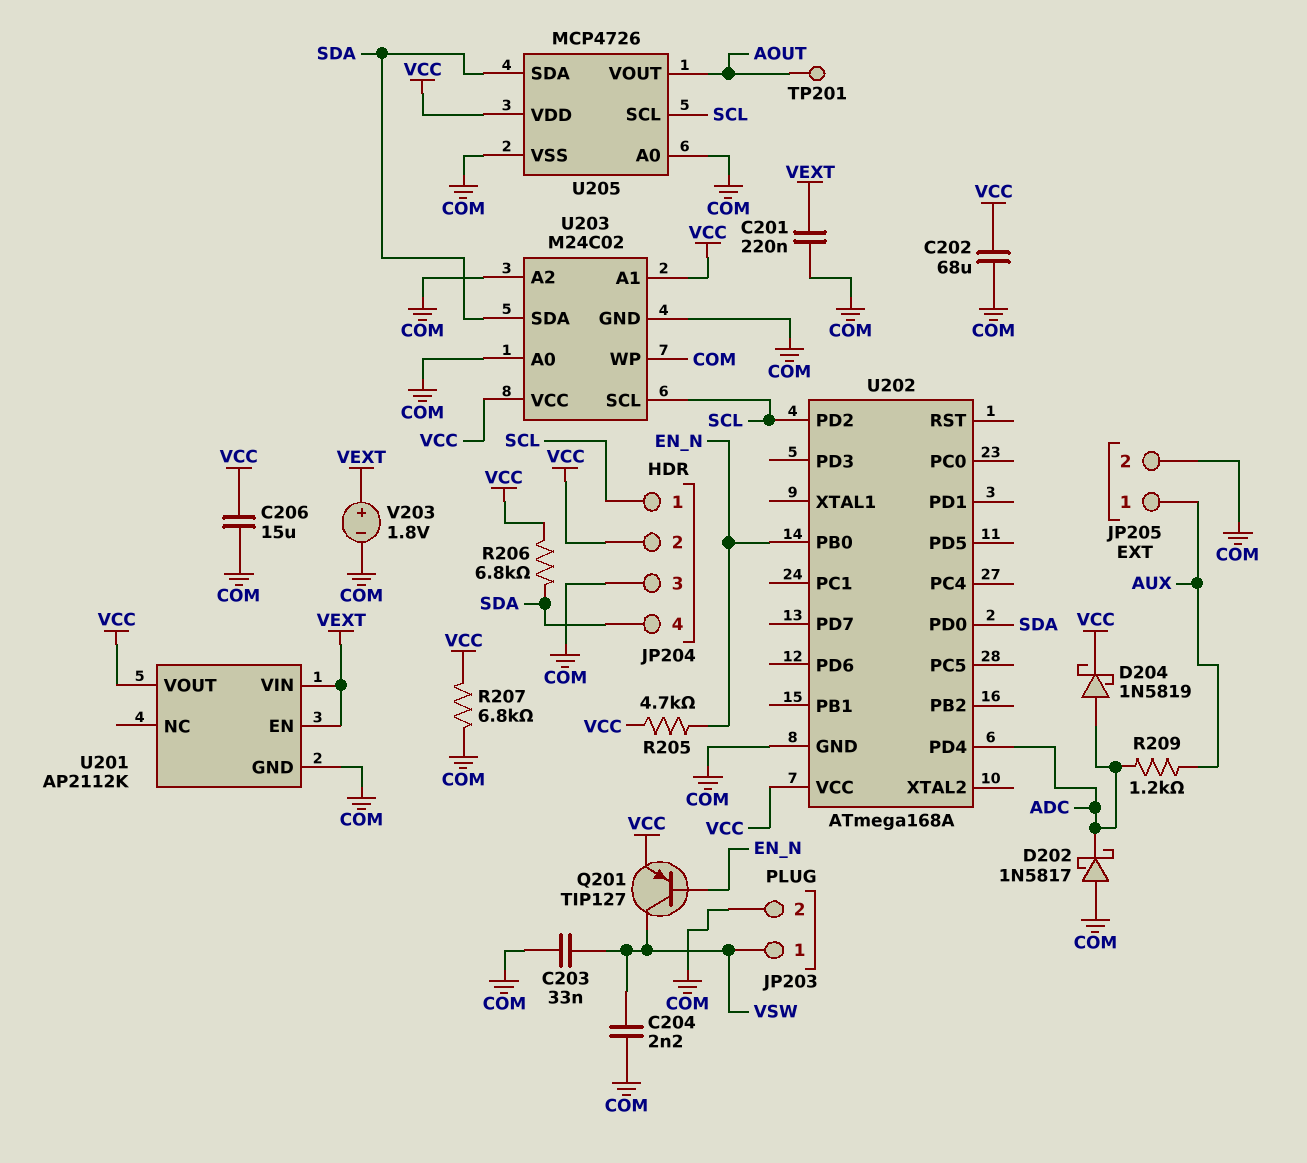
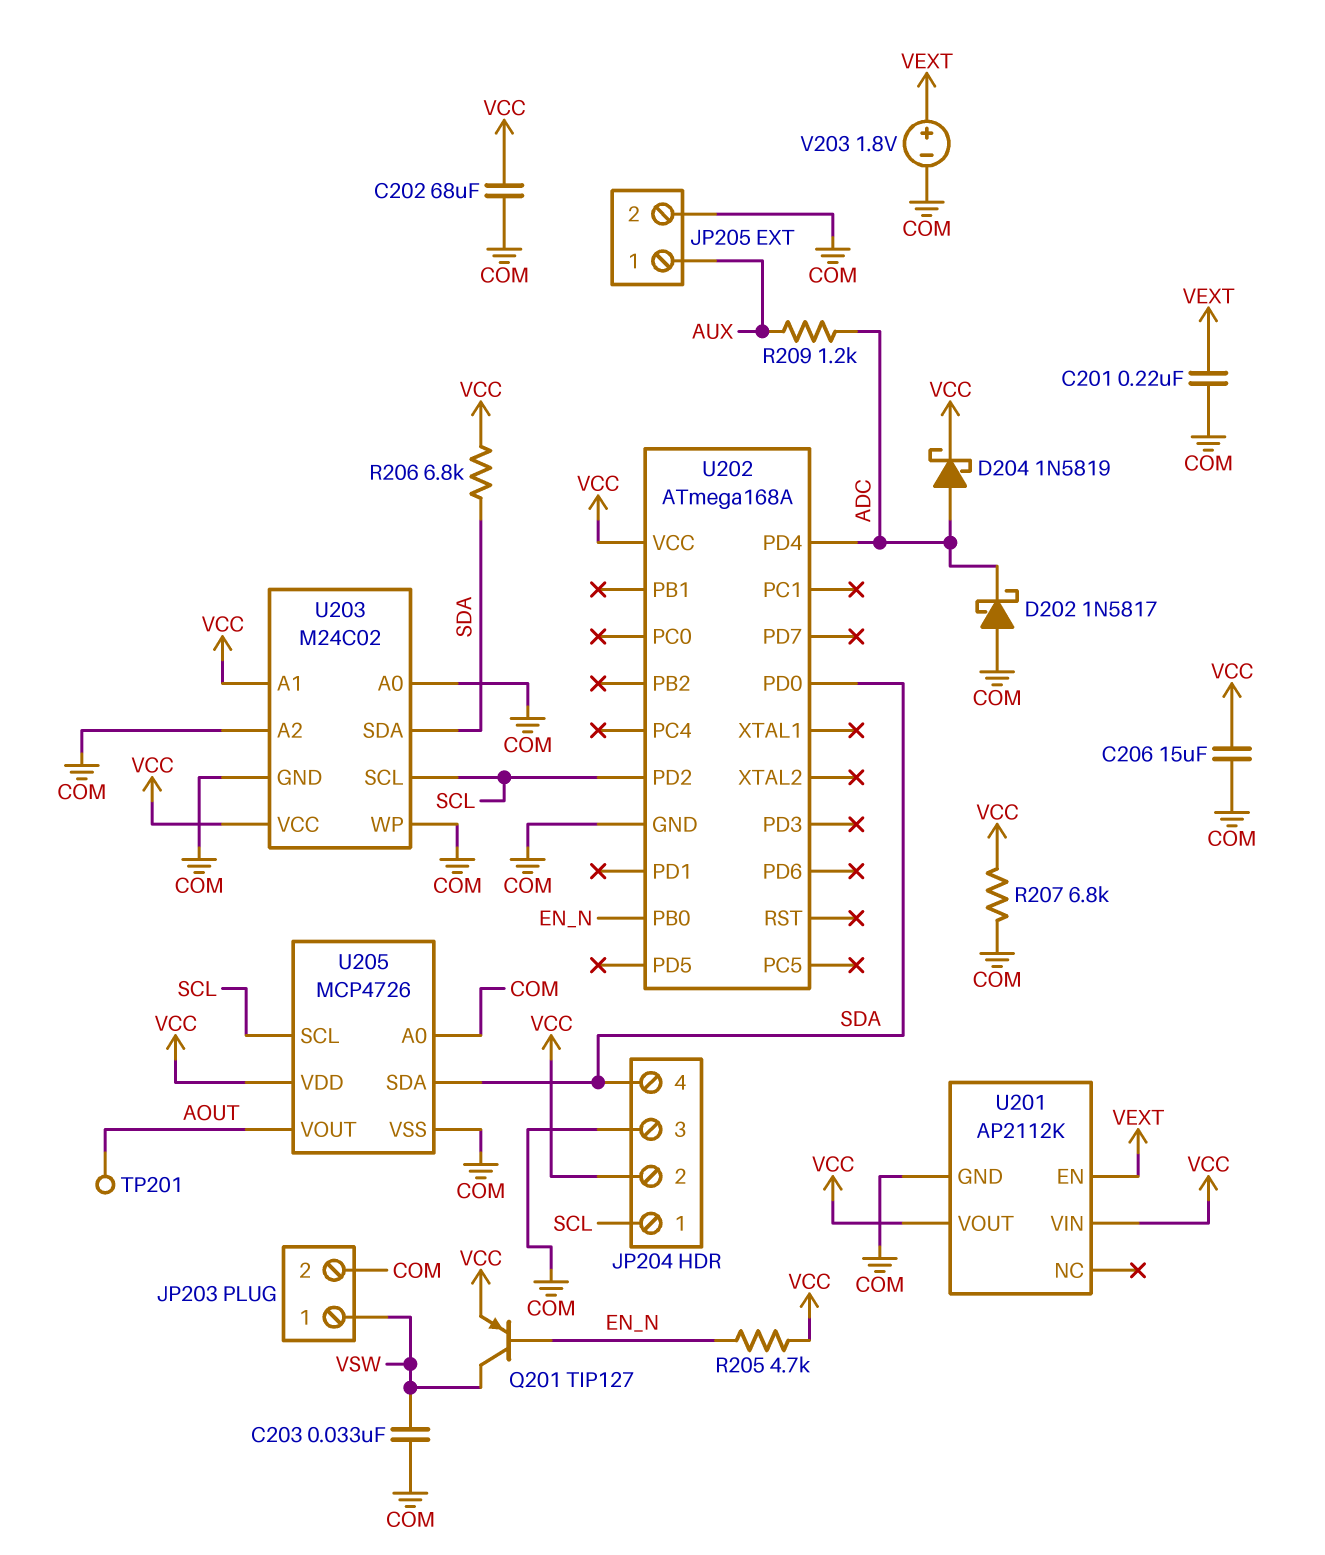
C204: 2.2nF (COM, VSW) -> none
U201 pin VIN: VEXT -> VCC

